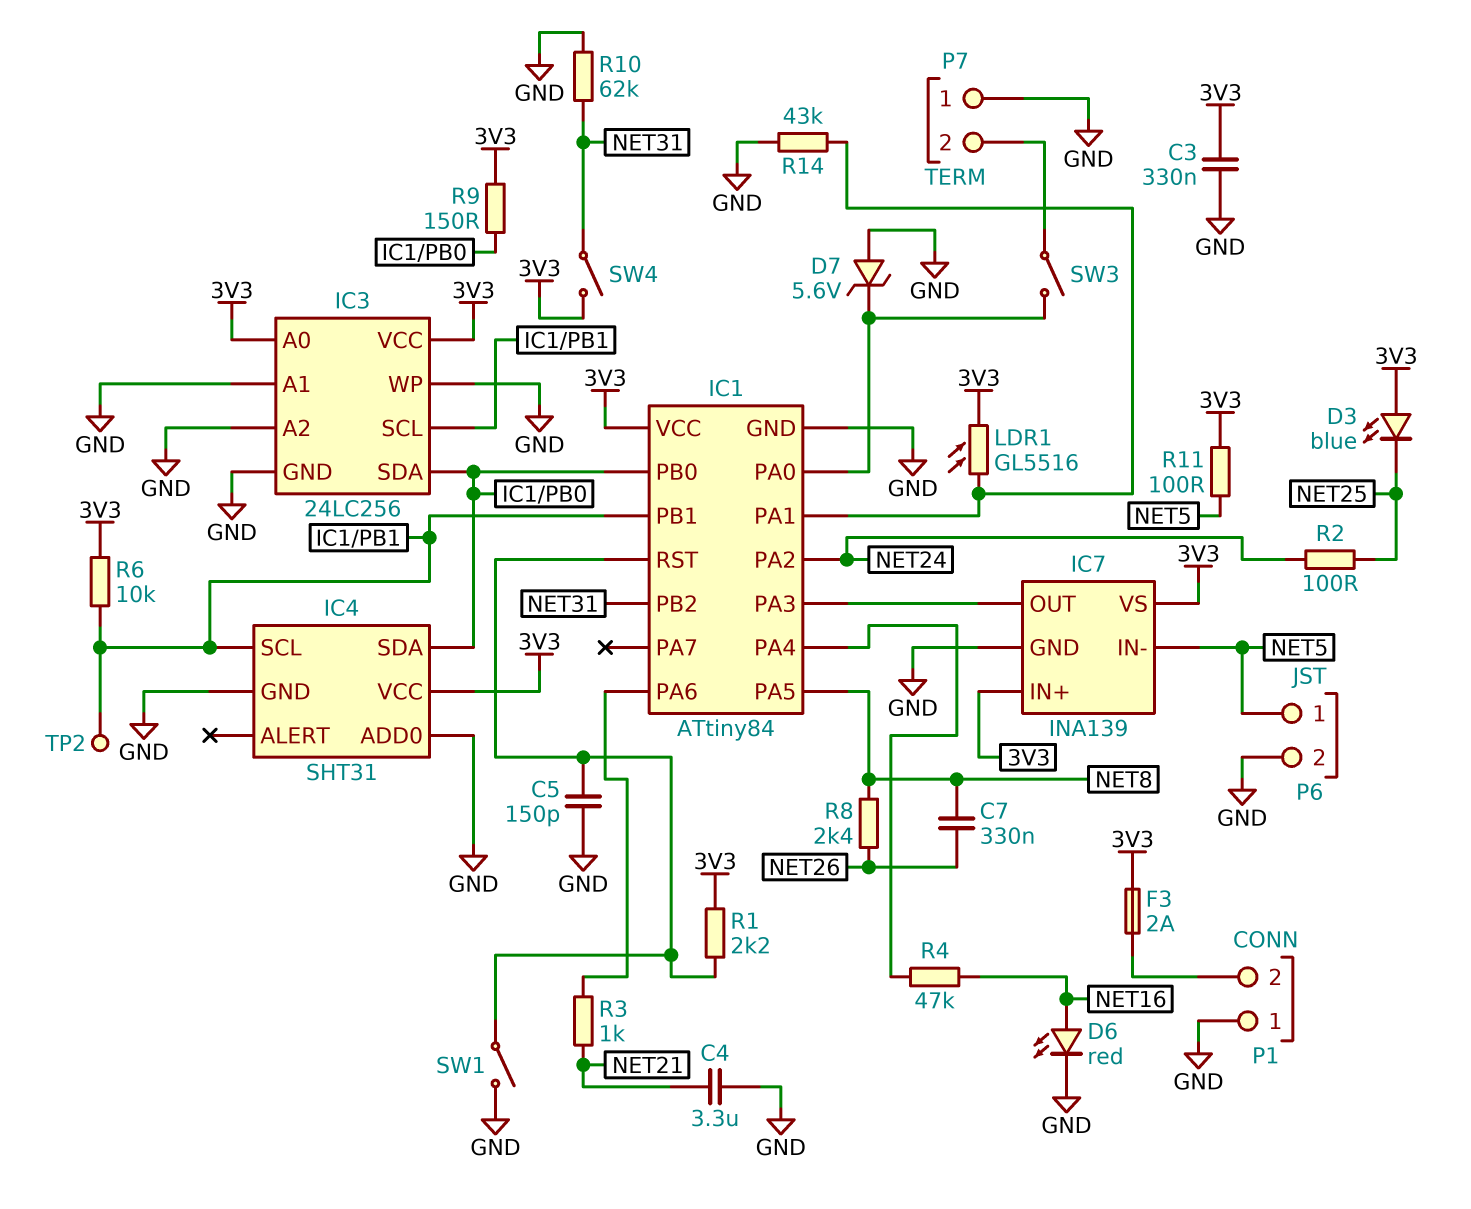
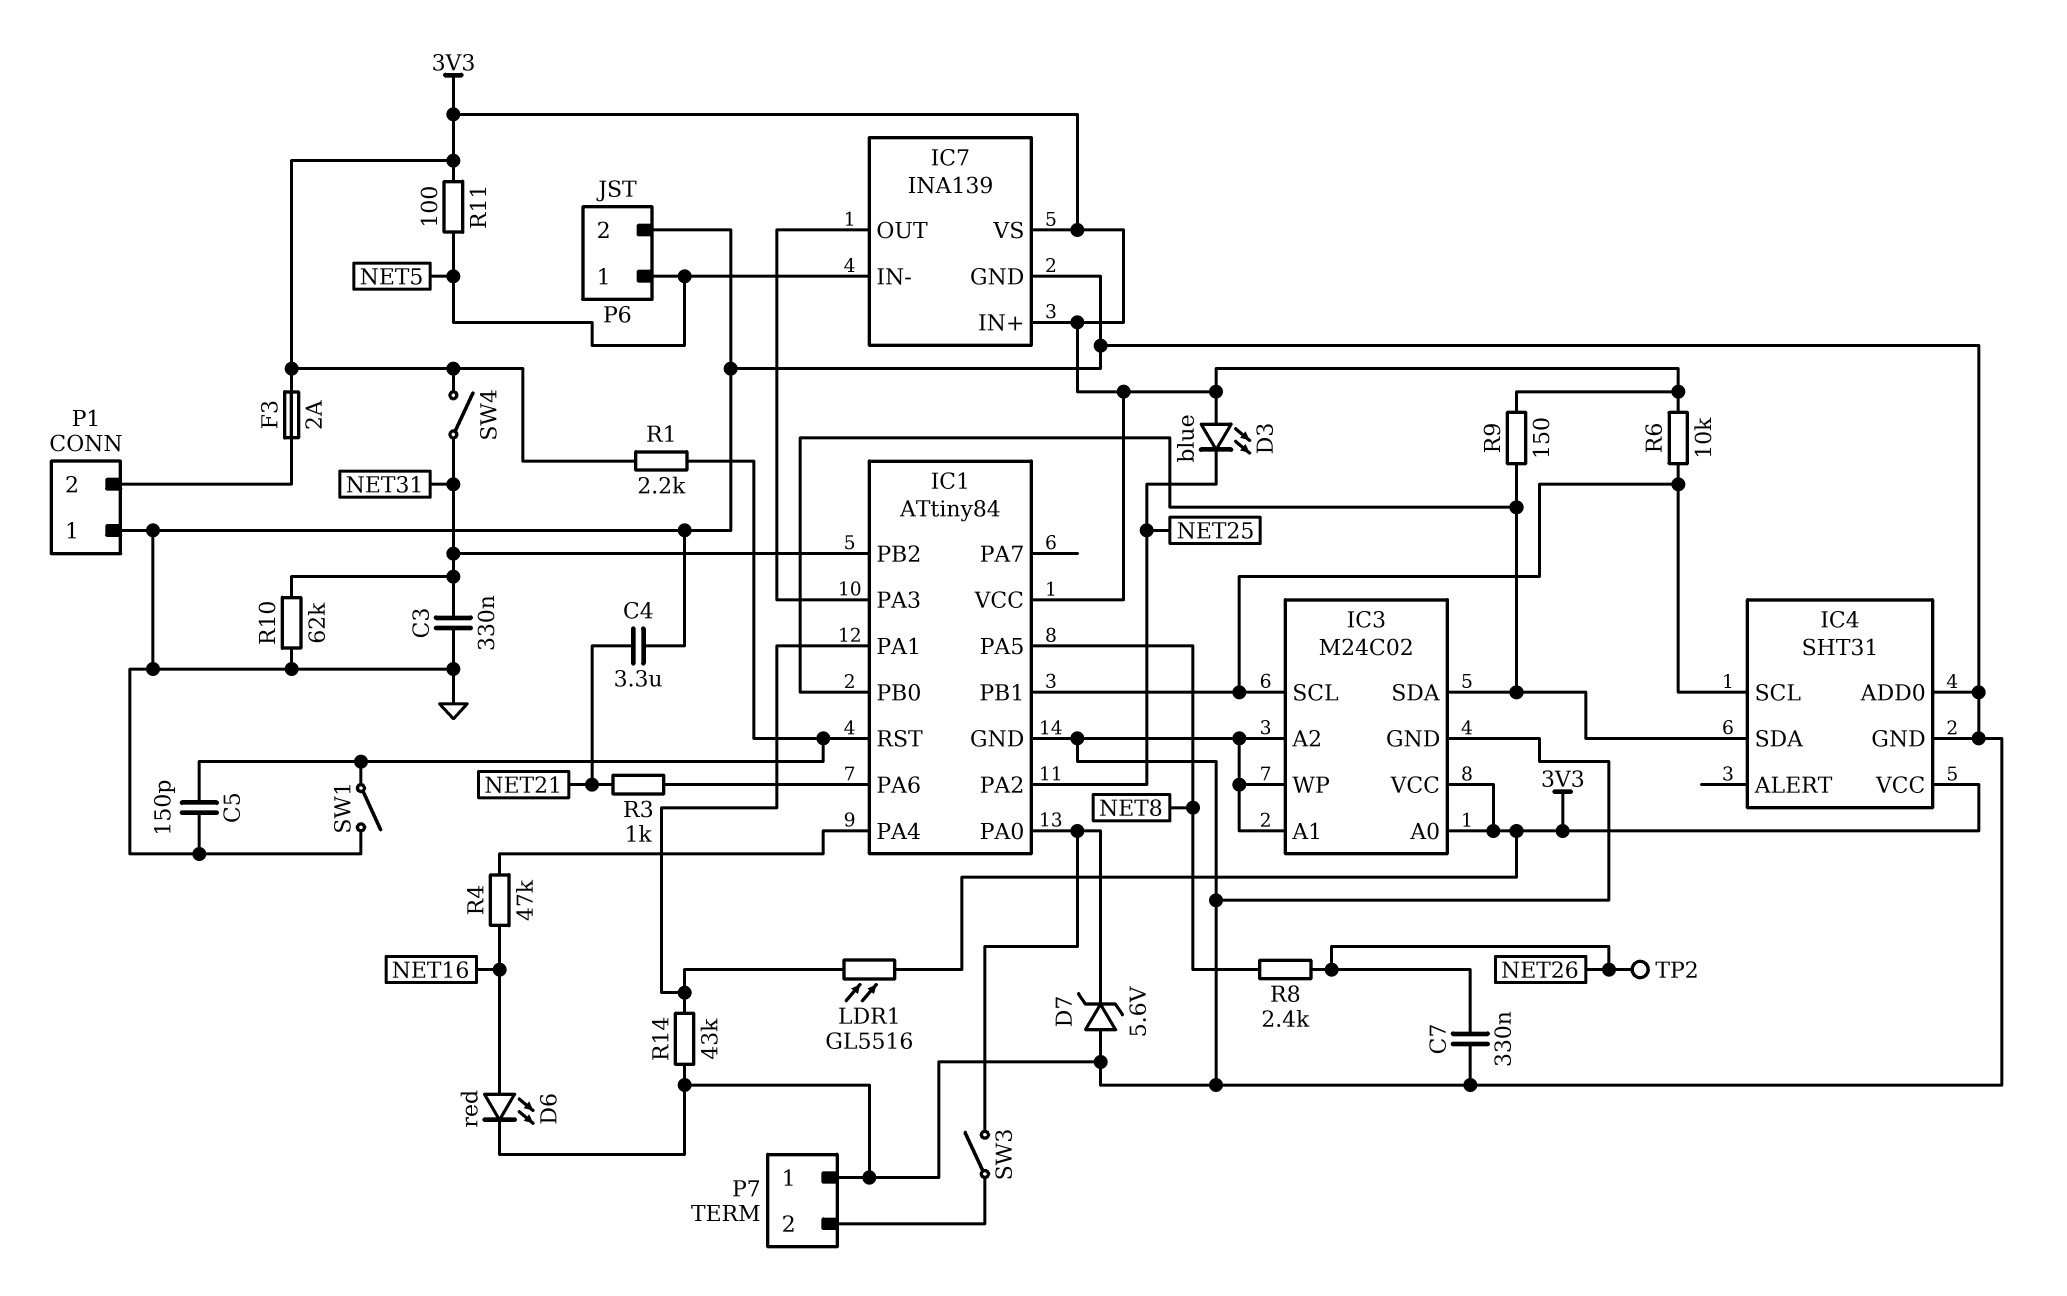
C3: 330nF (3V3, GND) -> 330nF (GND, NET31)
C7: 330nF (NET8, NET26) -> 330nF (GND, NET26)
IC1 pin PA2: NET24 -> NET25
IC3: 24LC256 -> M24C02
R2: 100 (NET24, NET25) -> none
TP2: test point (IC1/PB1) -> test point (NET26)

